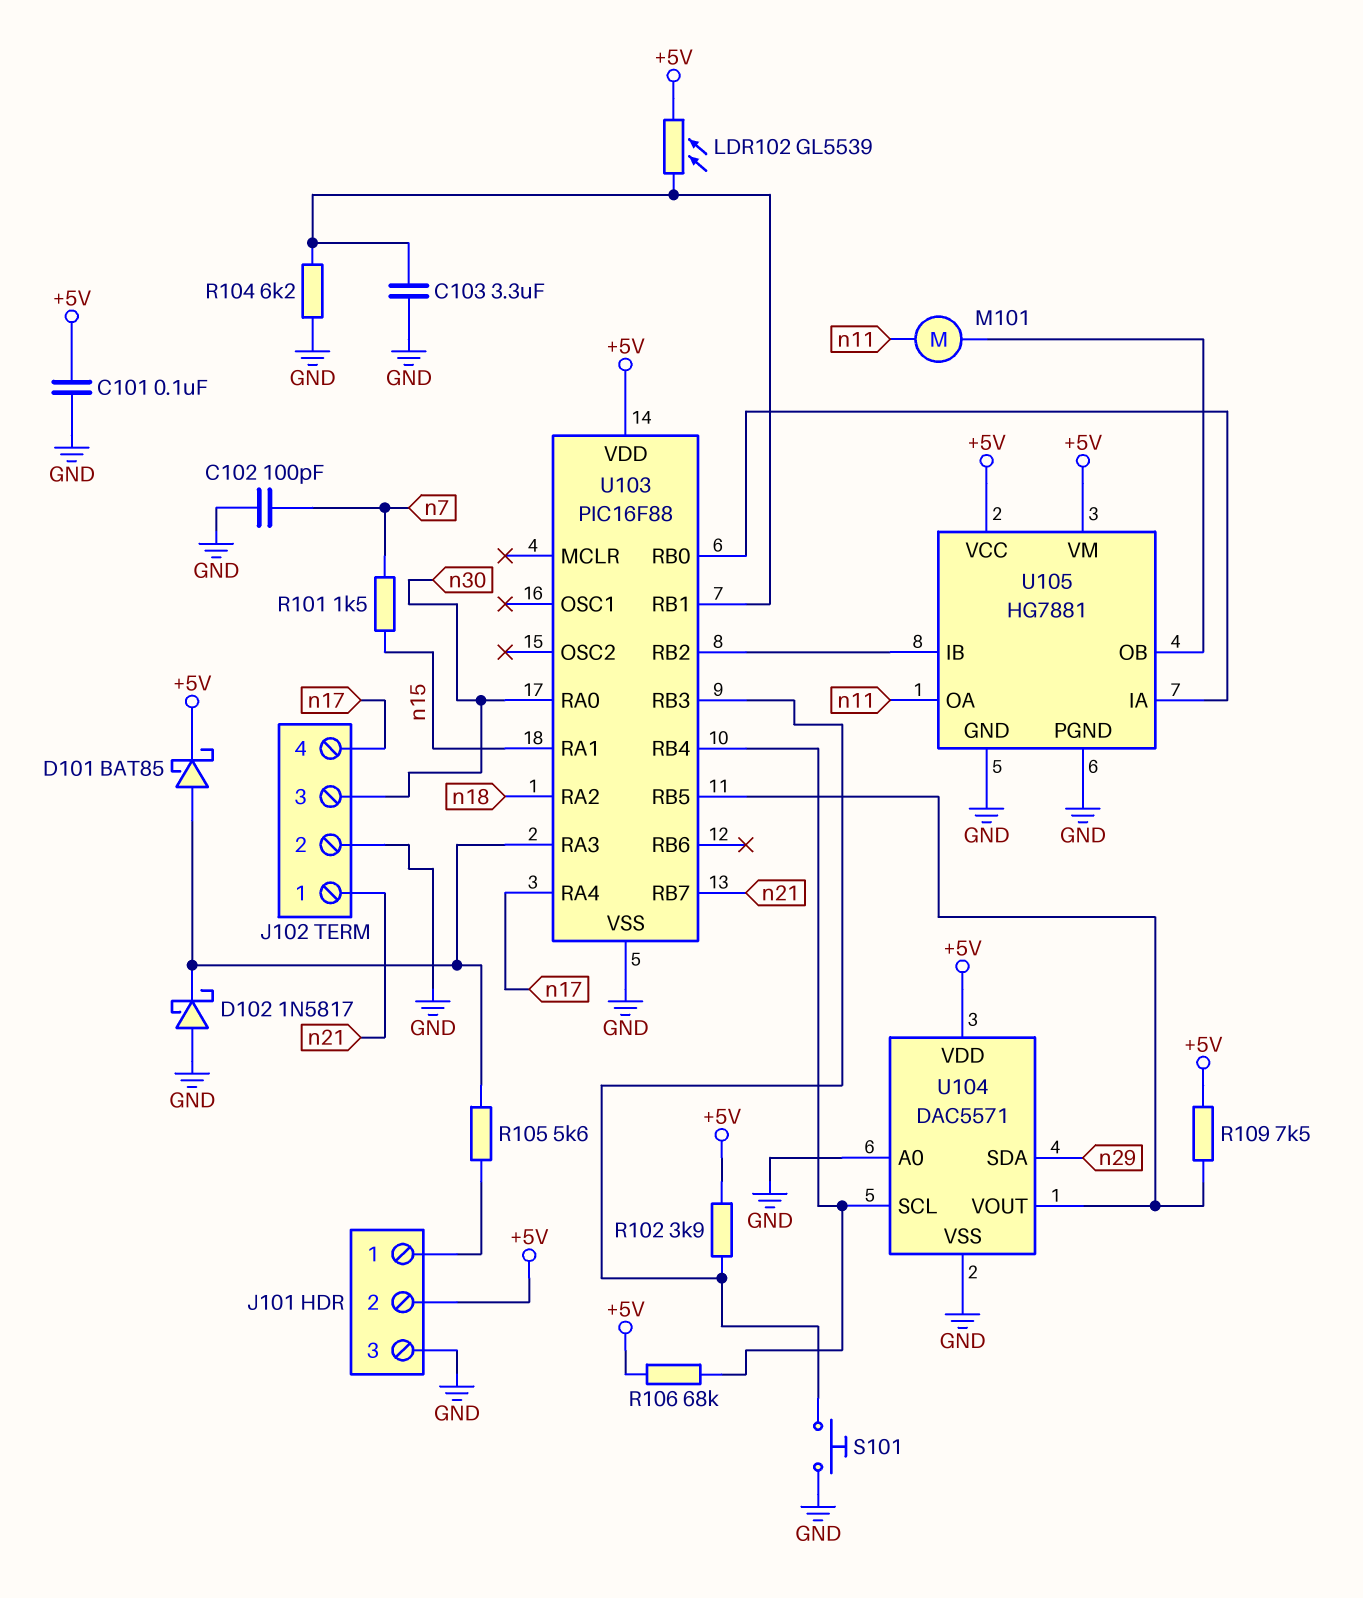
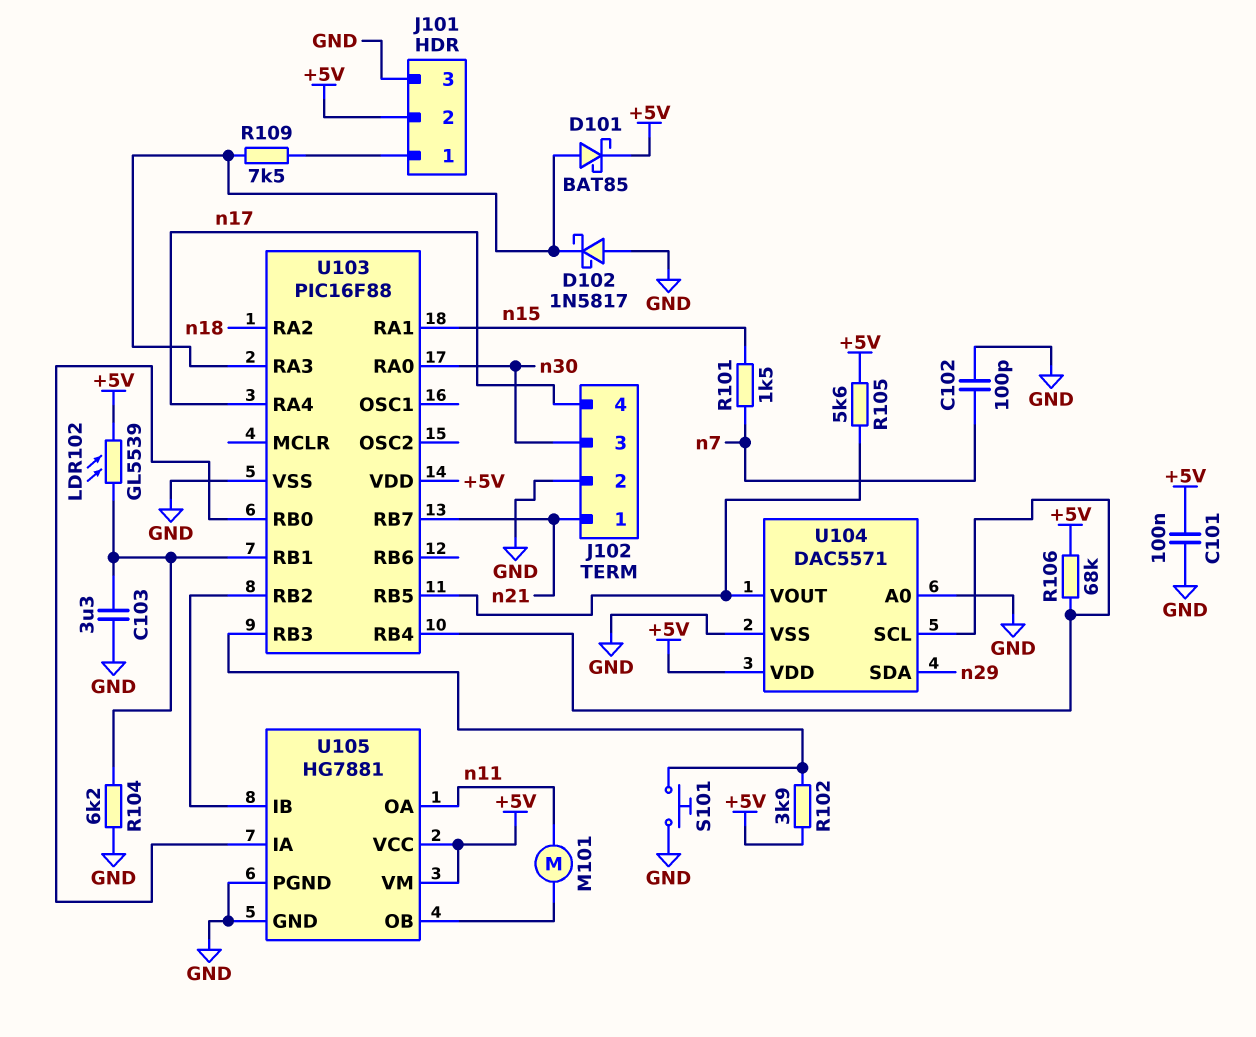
R105: 5.6k (J101/1, U103/RA3) -> 5.6k (+5V, U103/RB5)
R109: 7.5k (+5V, U103/RB5) -> 7.5k (J101/1, U103/RA3)

